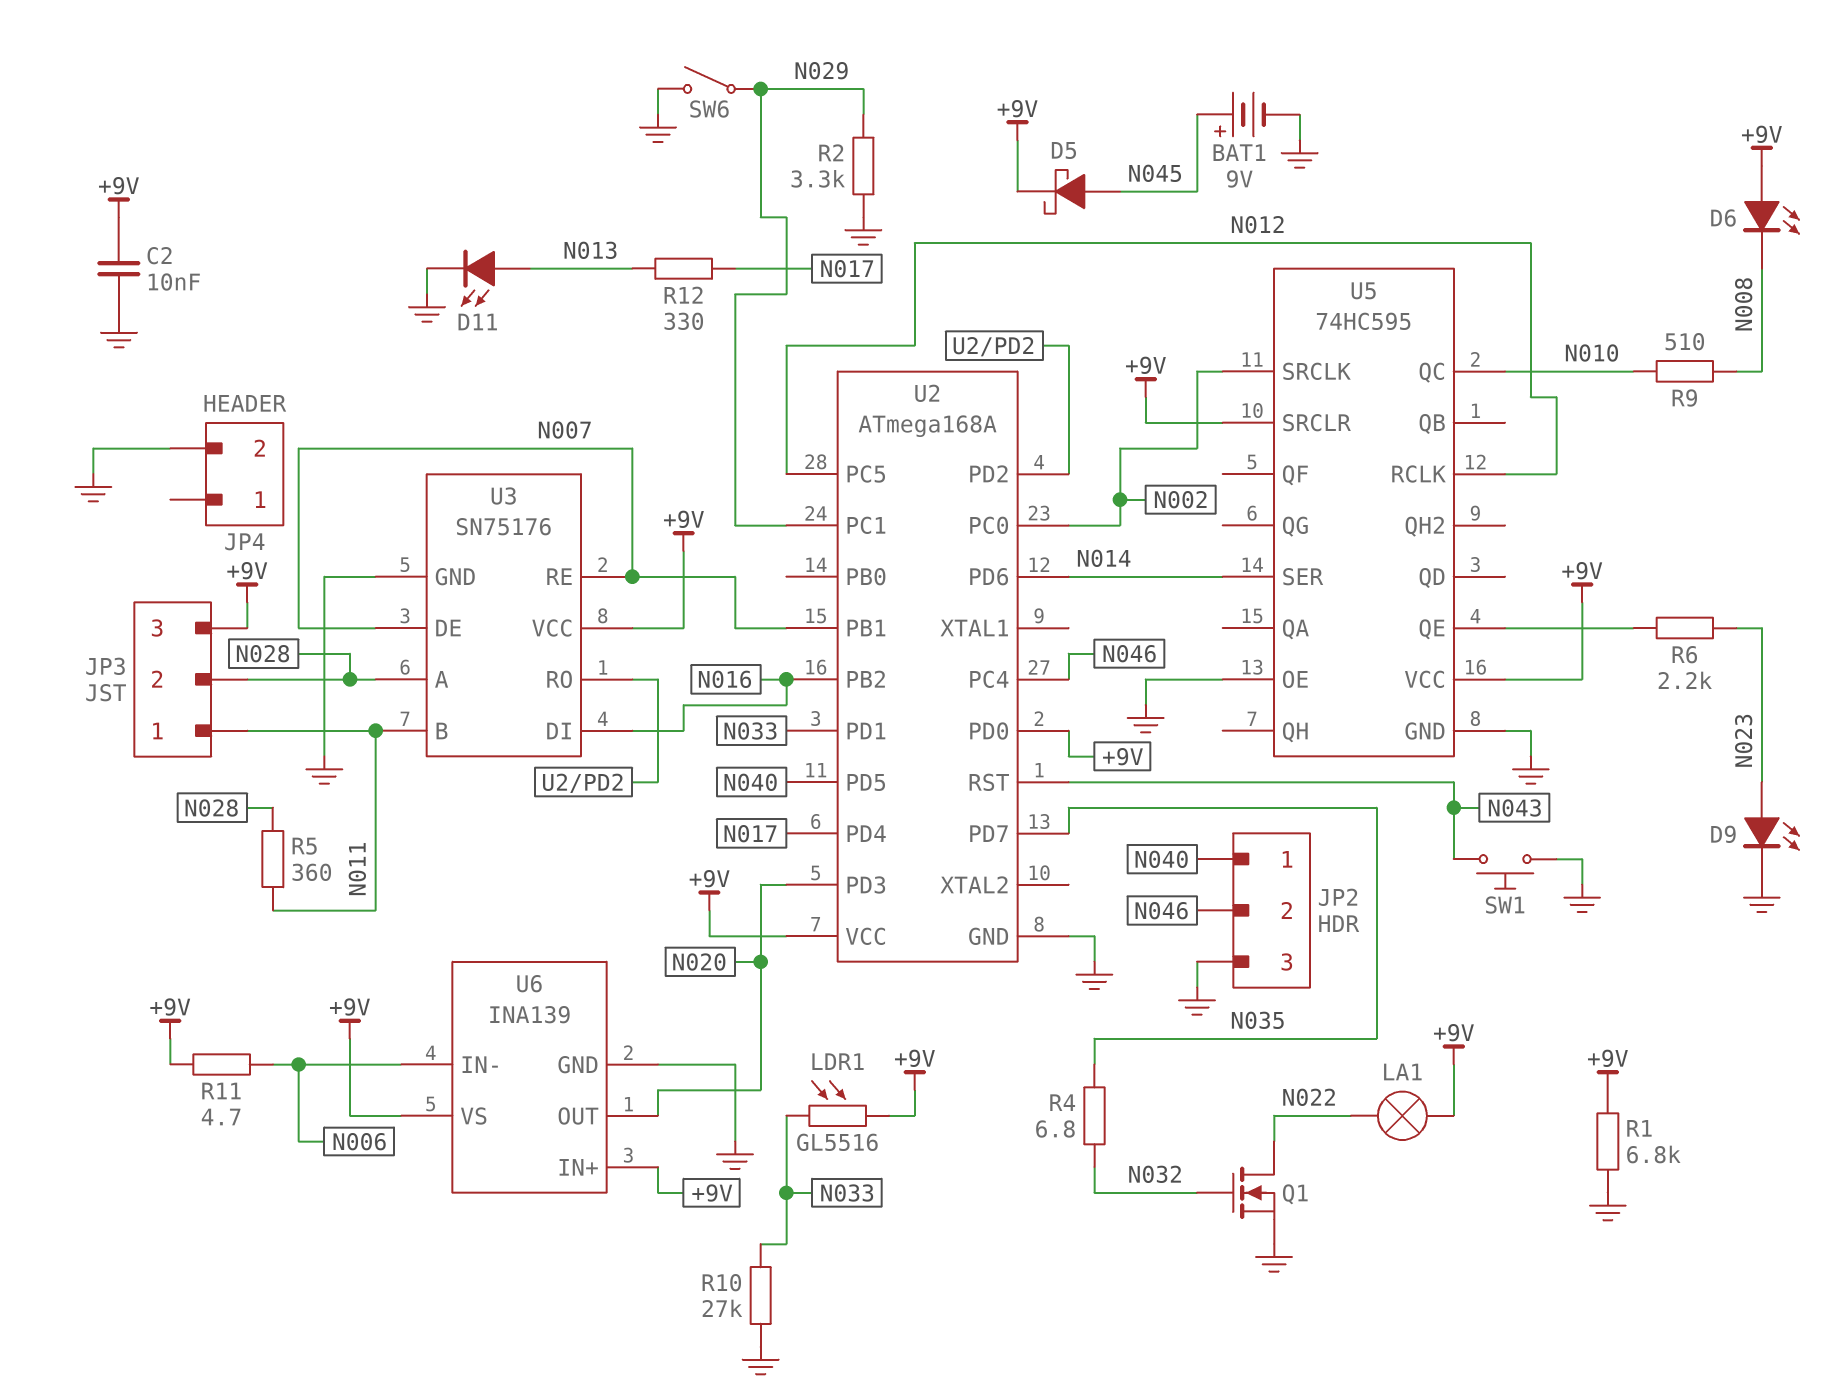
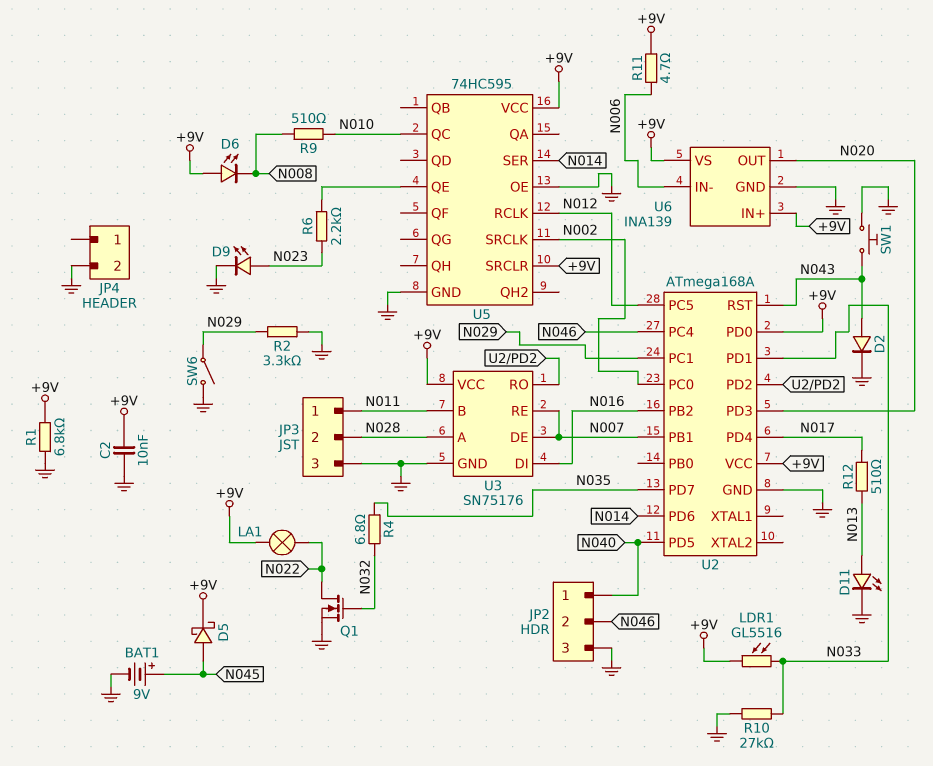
D2: none -> diode (A N043, K GND)
JP3 pin 3: +9V -> GND
R5: 360 (N011, N028) -> none
R12: 330 (N013, N017) -> 510 (N013, N017)

